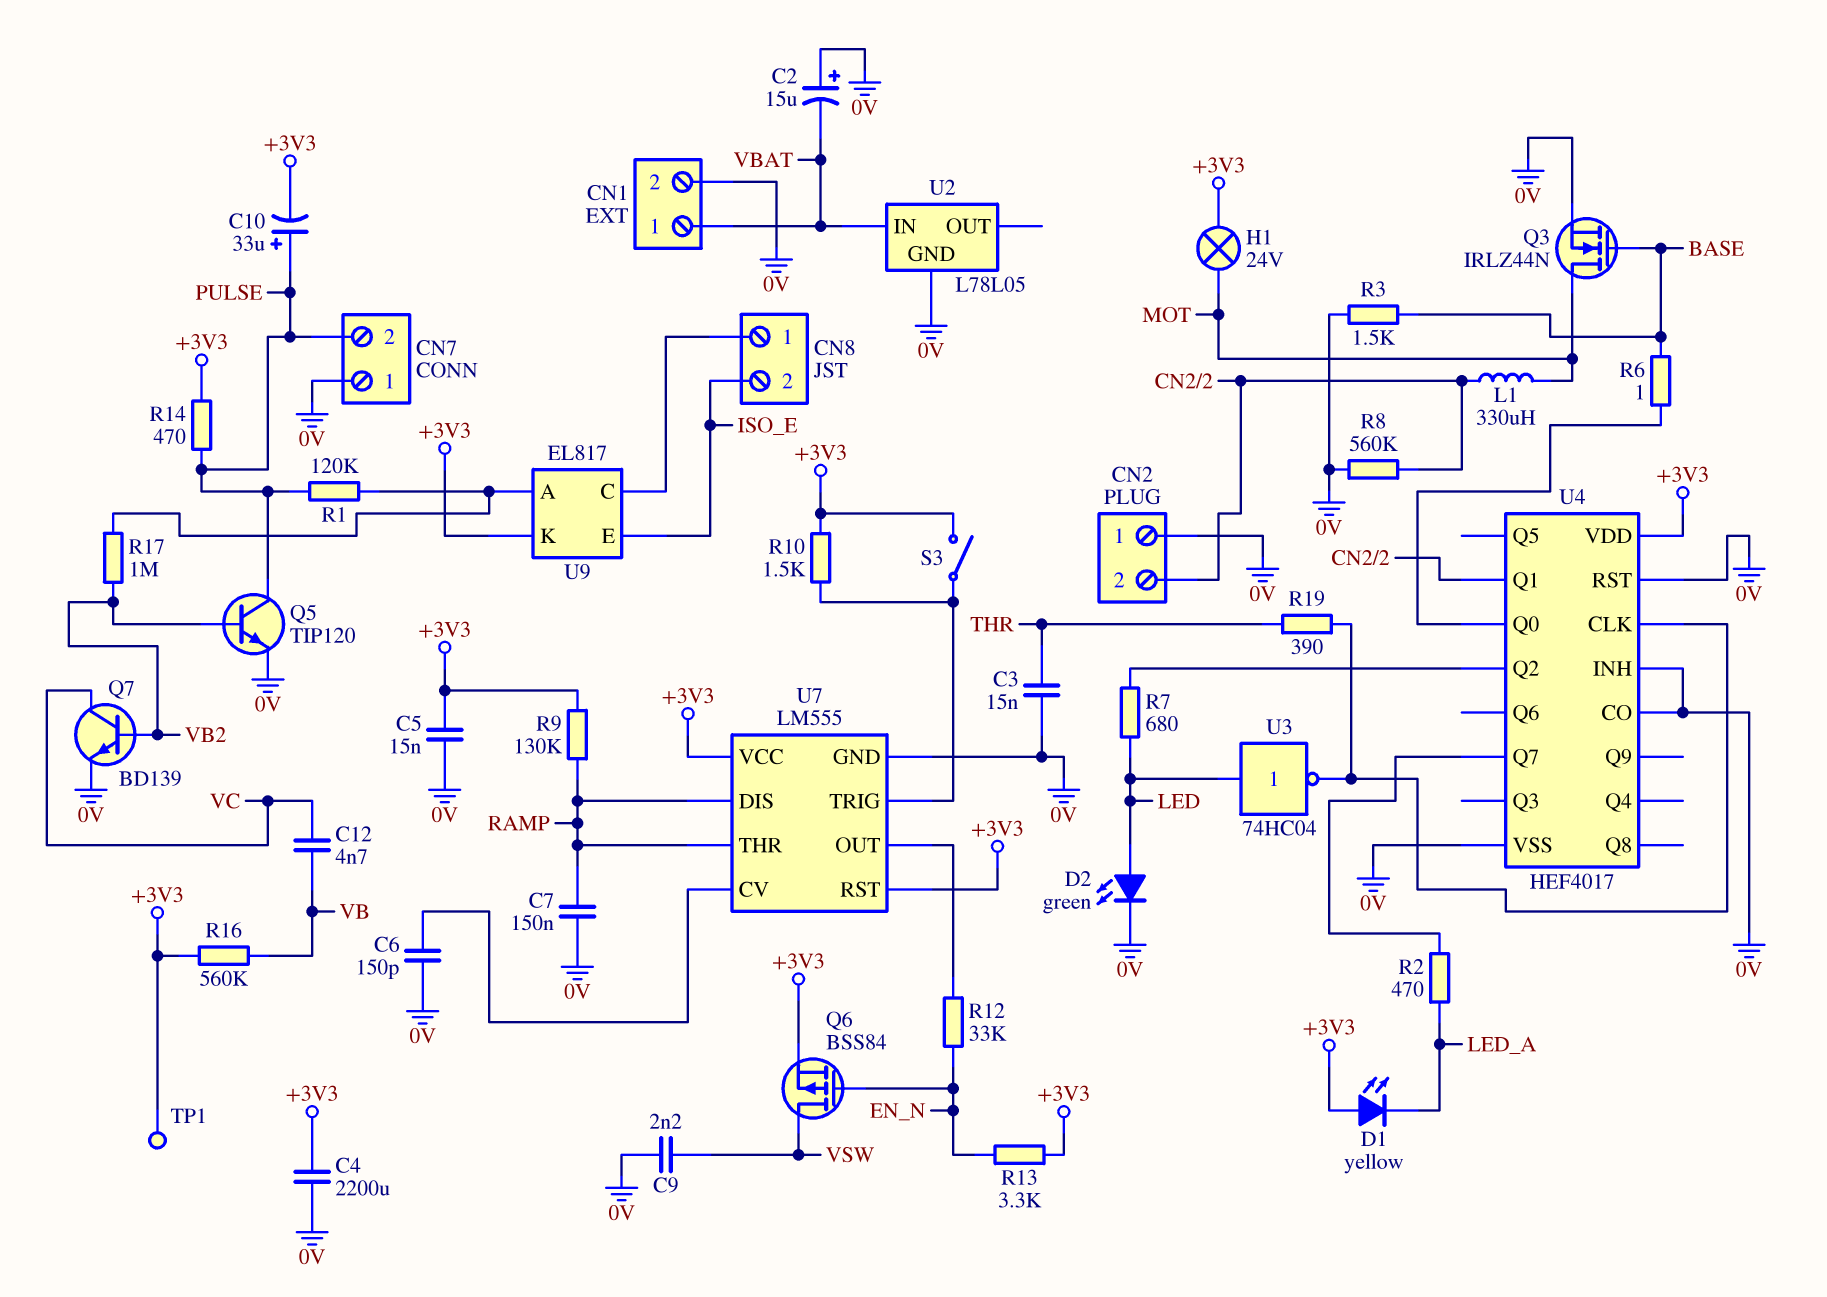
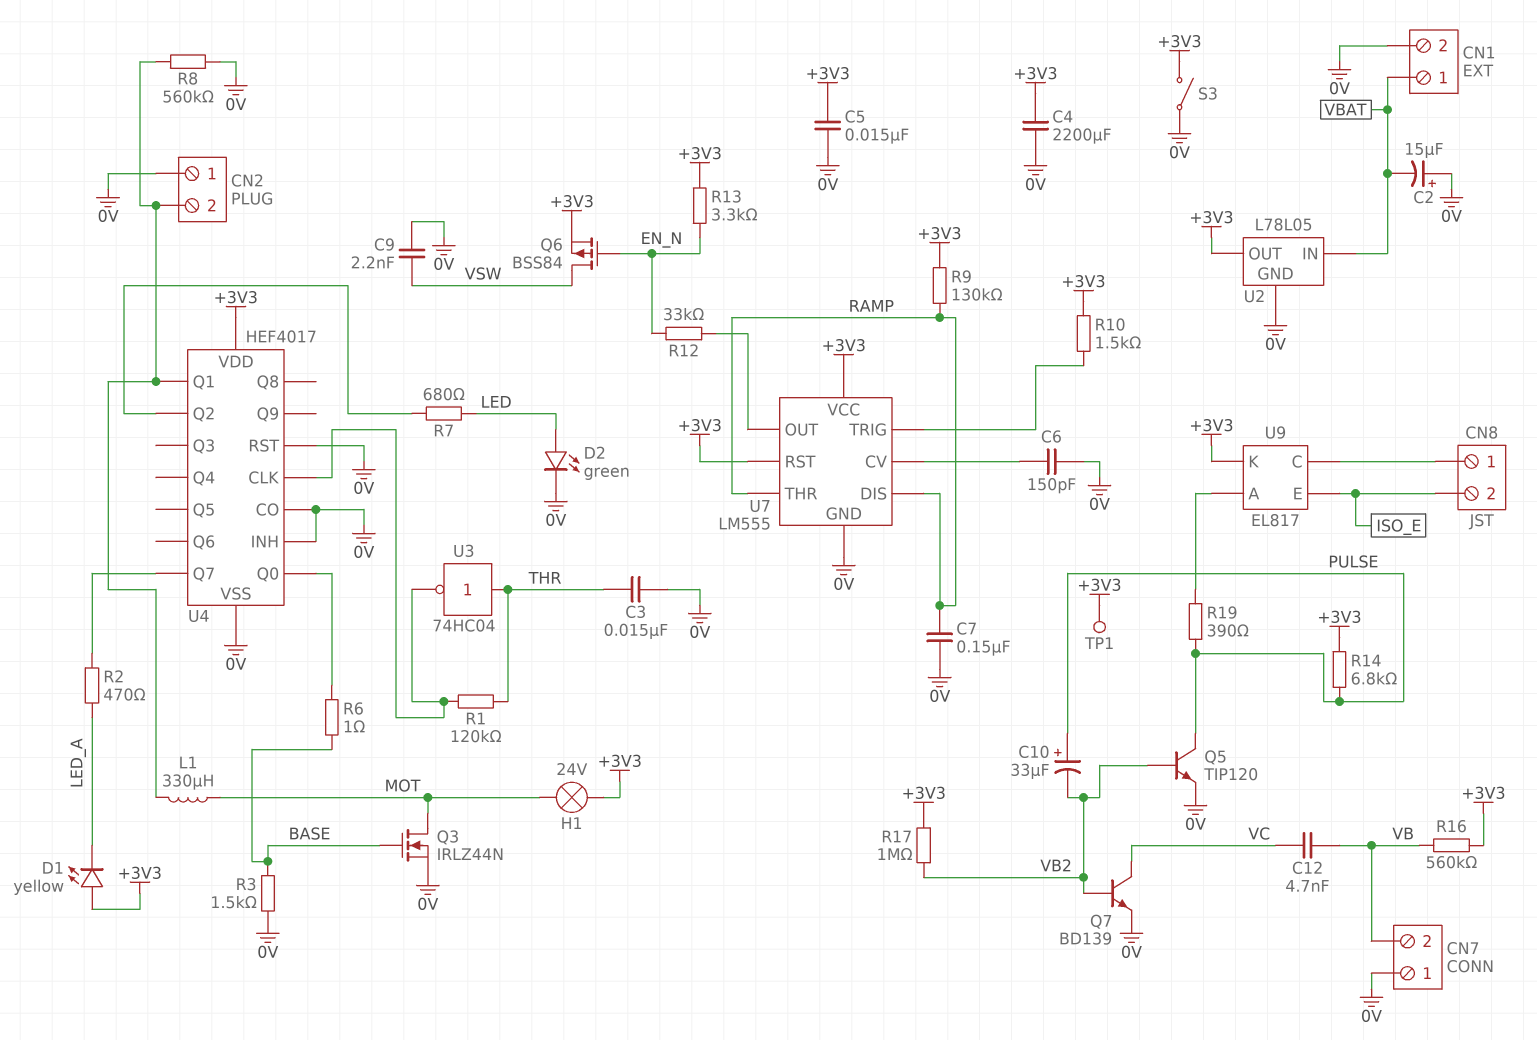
C10: 33uF (plus PULSE, minus +3V3) -> 33uF (plus PULSE, minus VB2)
CN7 pin 2: PULSE -> VB
R1: 120k (PULSE, U9/A) -> 120k (THR, U4/CLK)
R14: 470 (+3V3, PULSE) -> 6.8k (+3V3, PULSE)
R17: 1M (U9/A, VB2) -> 1M (+3V3, VB2)
R19: 390 (THR, U4/CLK) -> 390 (PULSE, U9/A)
S3: switch (+3V3, U7/TRIG) -> switch (+3V3, 0V)
U2 pin OUT: none -> +3V3
U3: NOT 74HC04 (in LED, out U4/CLK) -> NOT 74HC04 (in THR, out U4/CLK)

